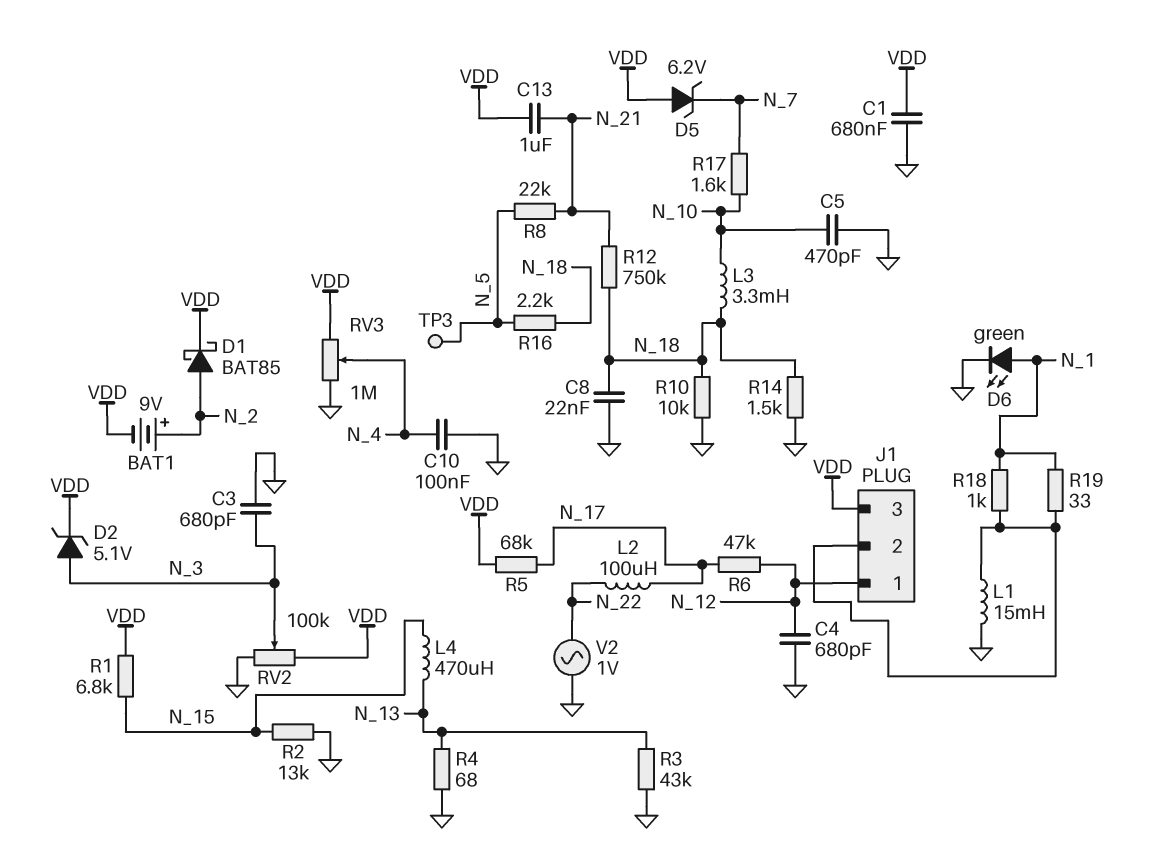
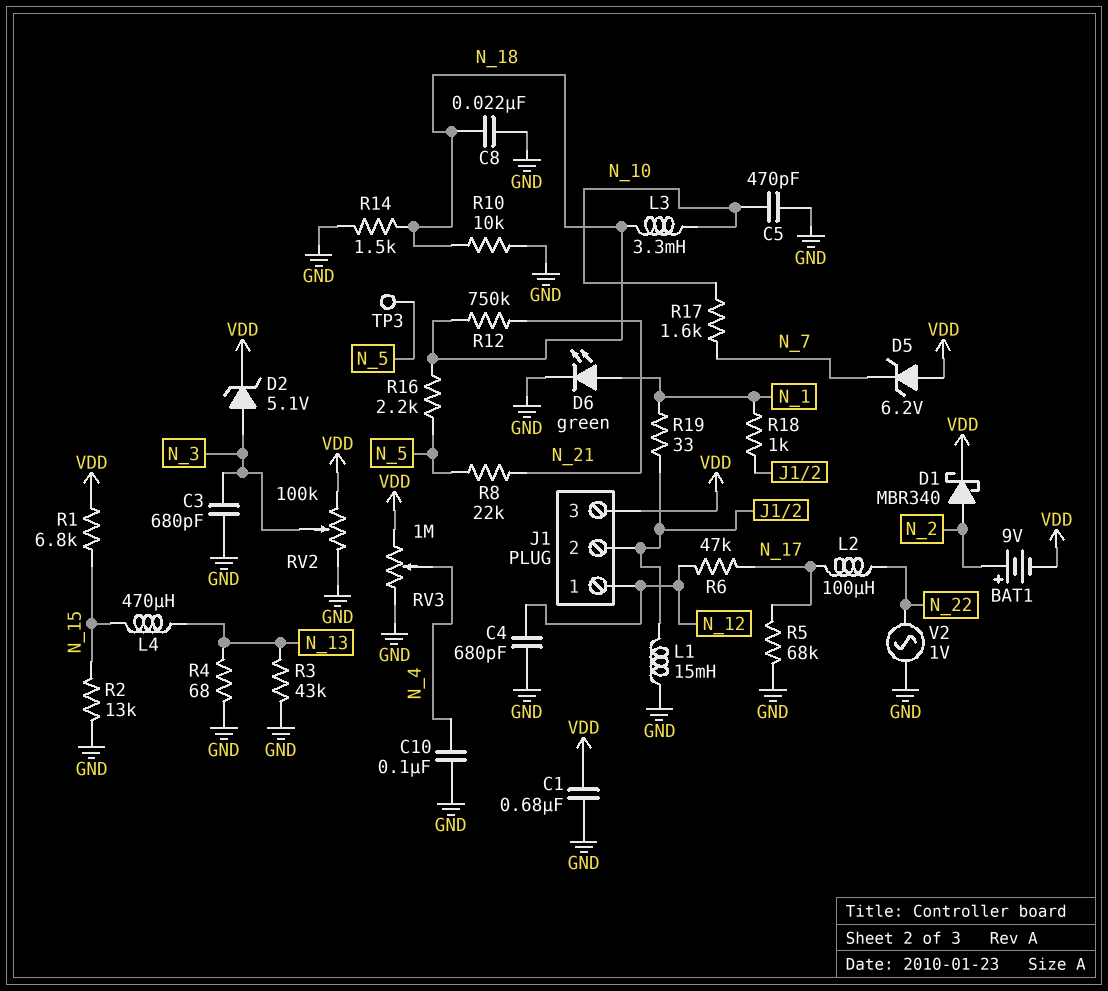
C13: 1uF (N_21, VDD) -> none
D1: schottky BAT85 (A N_2, K VDD) -> schottky MBR340 (A N_2, K VDD)
R5: 68k (N_17, VDD) -> 68k (GND, N_17)

